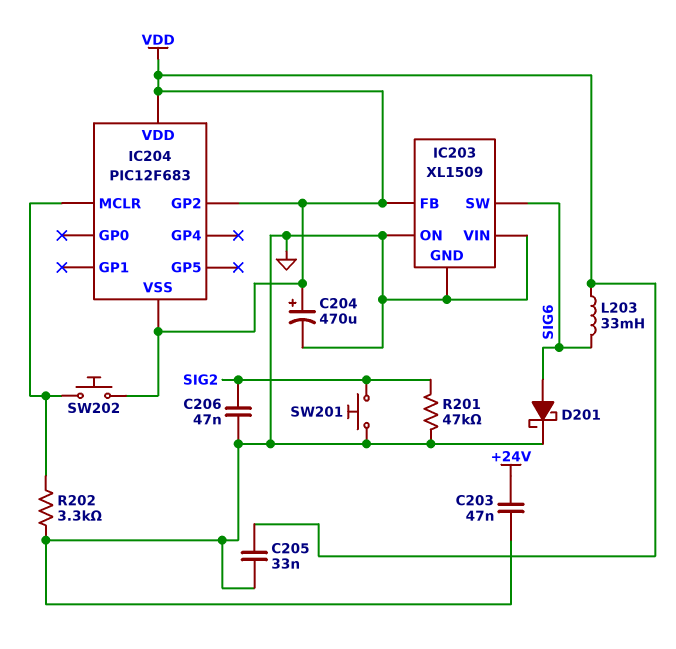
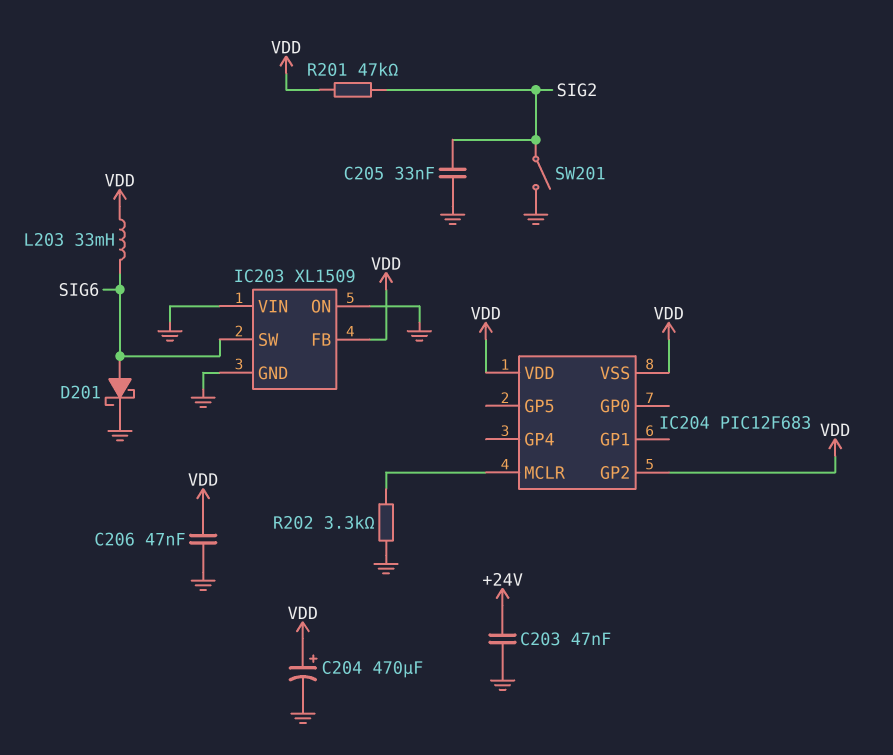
C205: 33nF (GND, VDD) -> 33nF (GND, SIG2)
C206: 47nF (GND, SIG2) -> 47nF (GND, VDD)
R201: 47k (GND, SIG2) -> 47k (SIG2, VDD)
SW201: button (GND, SIG2) -> switch (GND, SIG2)
SW202: button (IC204/MCLR, VDD) -> none

